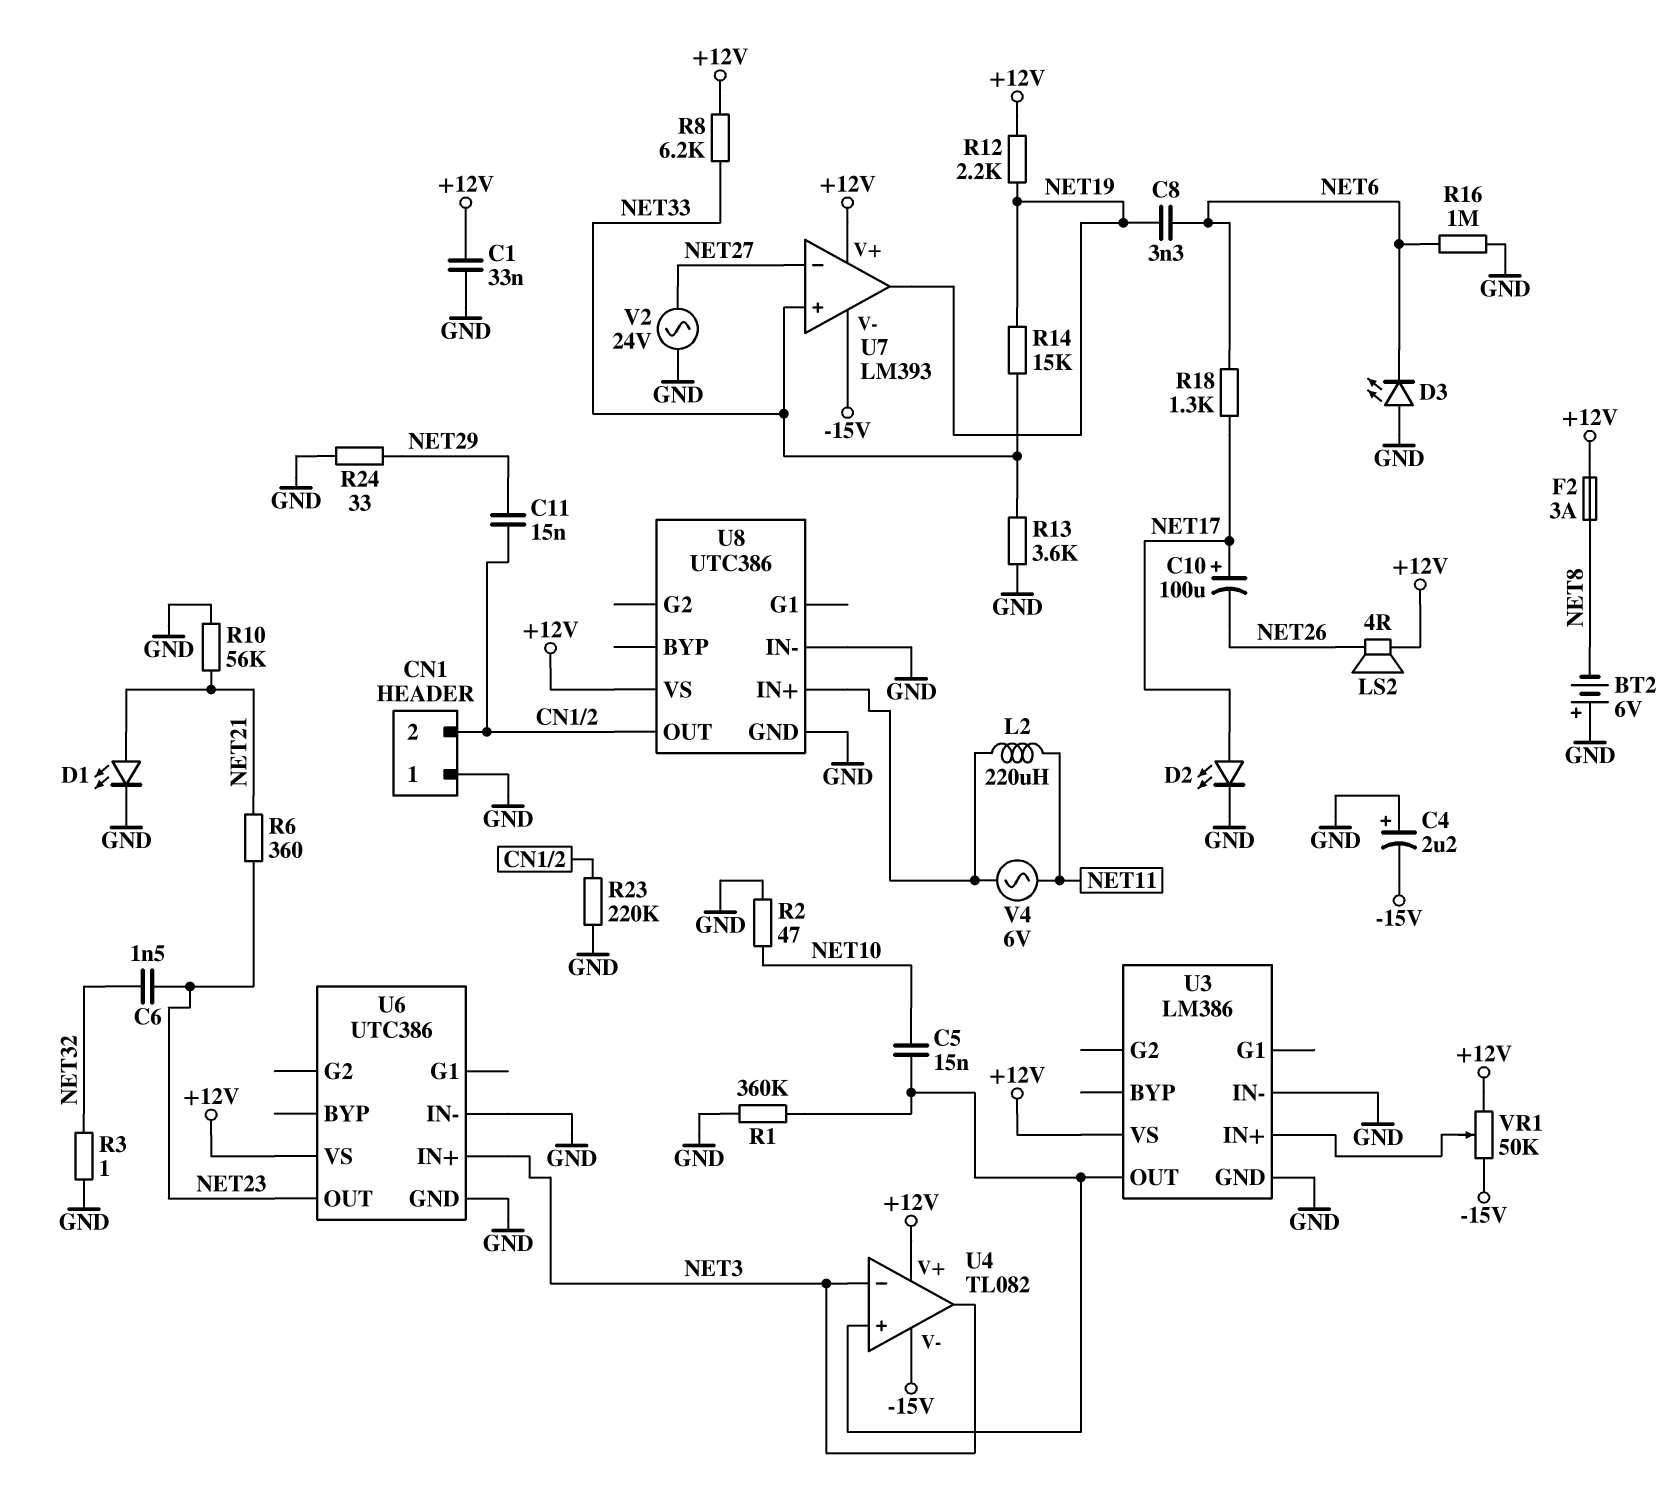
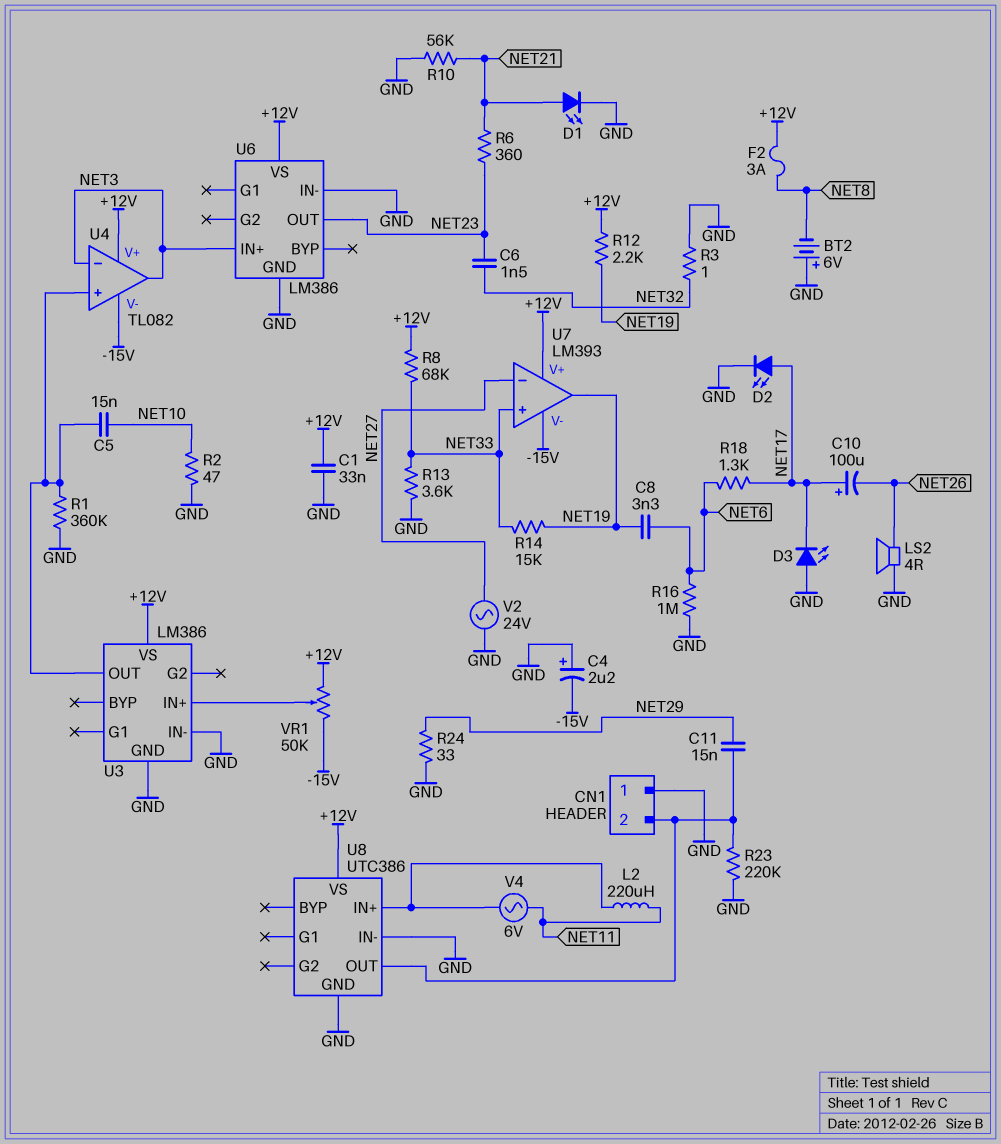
D3: LED (A GND, K NET6) -> LED (A GND, K NET17)
LS2: speaker 4R (+12V, NET26) -> speaker 4R (GND, NET26)
R8: 6.2k (+12V, NET33) -> 68k (+12V, NET33)
U6: UTC386 -> LM386

